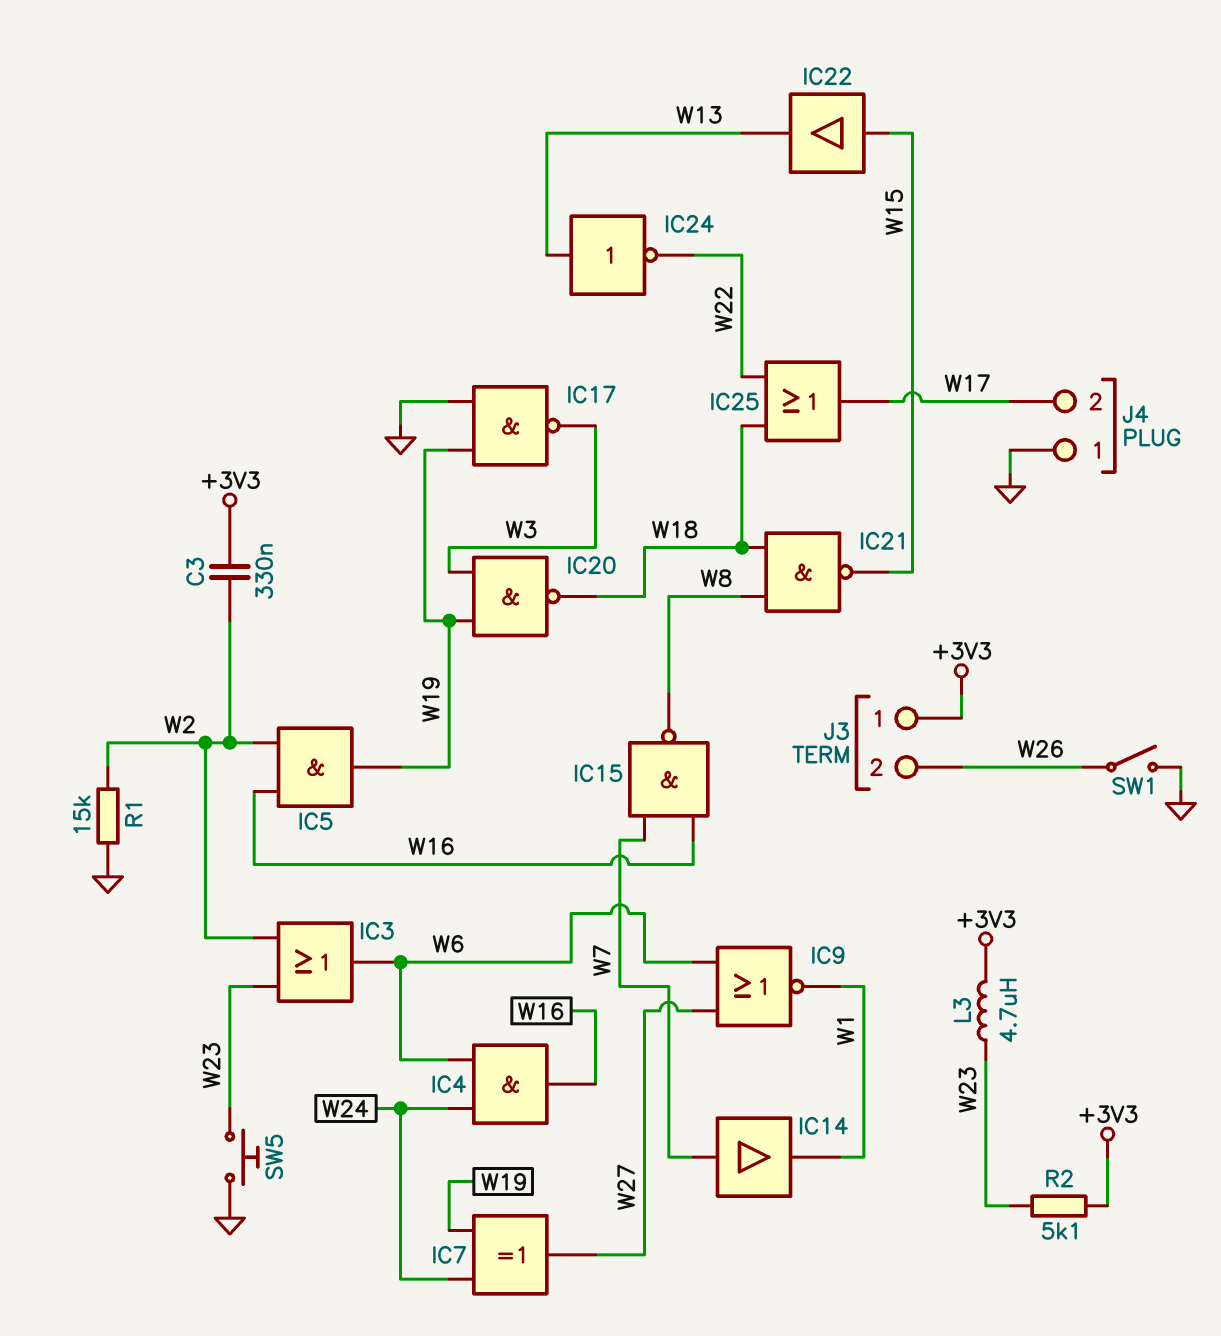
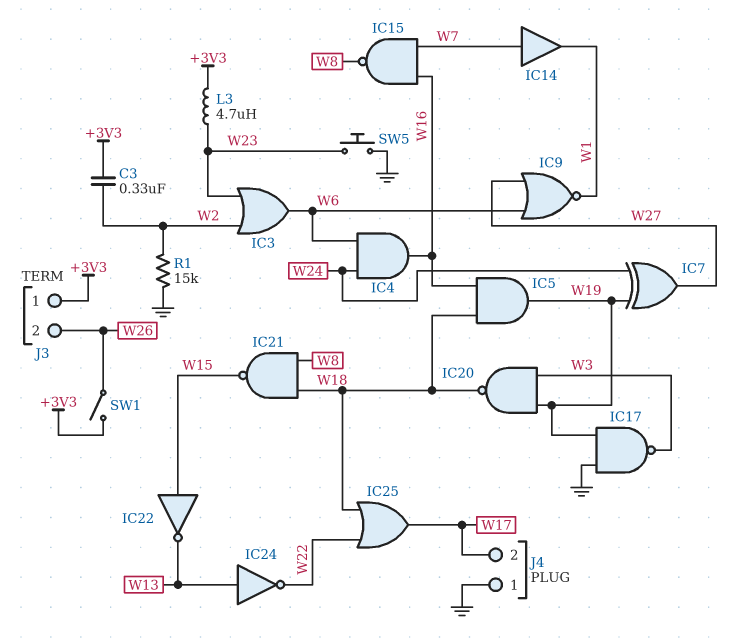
IC5: AND (in W2, in W16, out W19) -> AND (in W16, in W18, out W19)
IC22: buffer (in W15, out W13) -> NOT (in W15, out W13)
R2: 5.1k (+3V3, W23) -> none
SW1: switch (GND, W26) -> switch (+3V3, W26)

